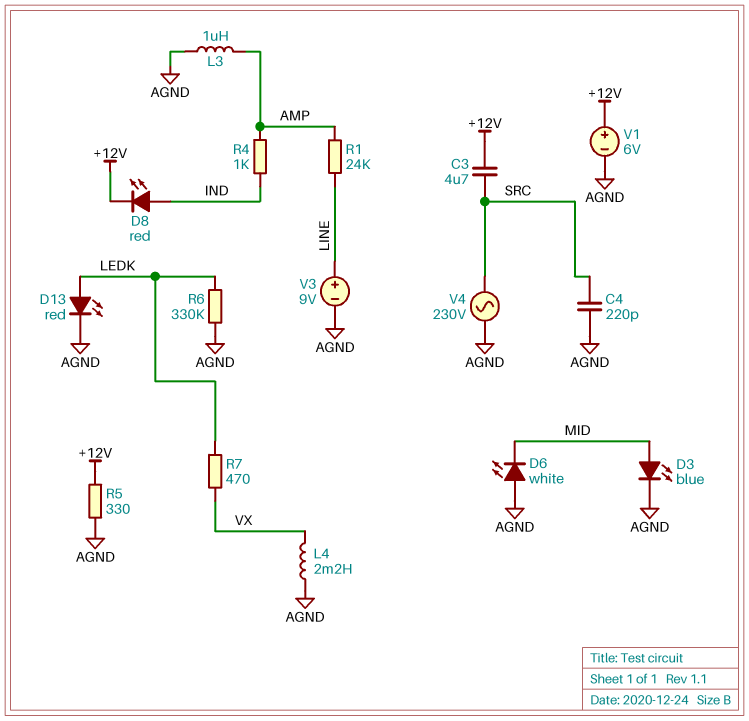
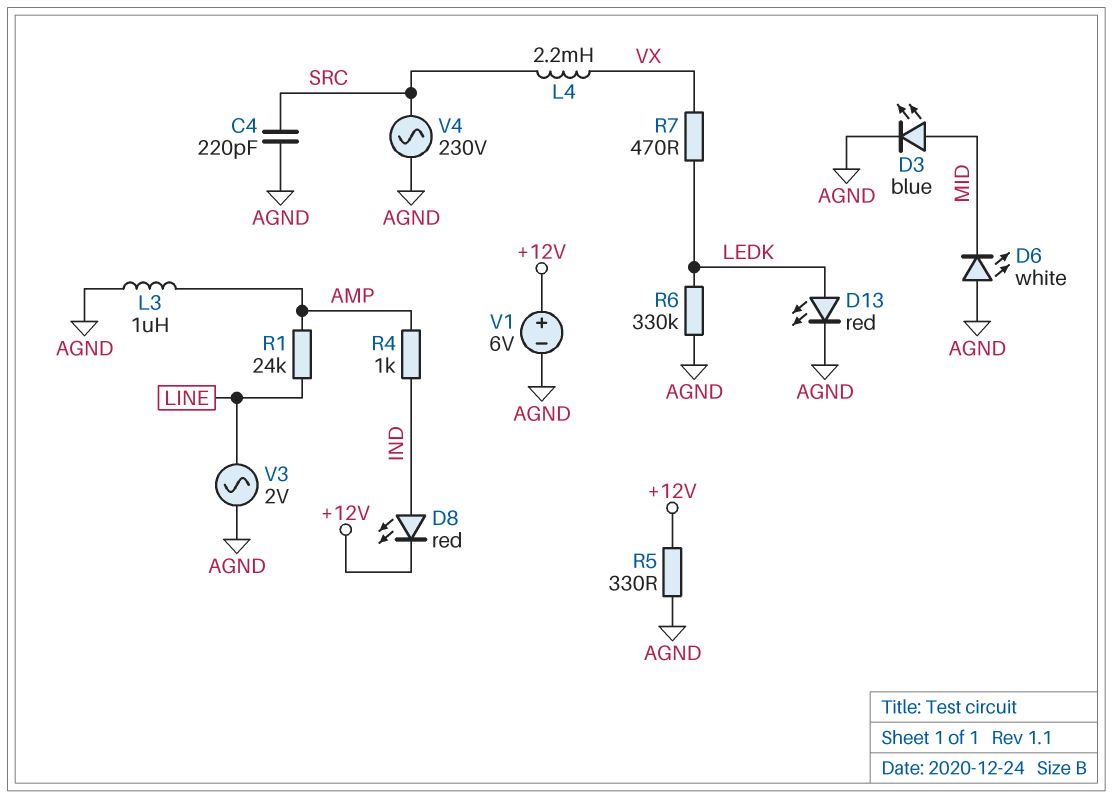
C3: 4.7uF (+12V, SRC) -> none
L4: 2.2mH (AGND, VX) -> 2.2mH (SRC, VX)
V3: 9V (plus LINE, minus AGND) -> AC 2V (AGND, LINE)

